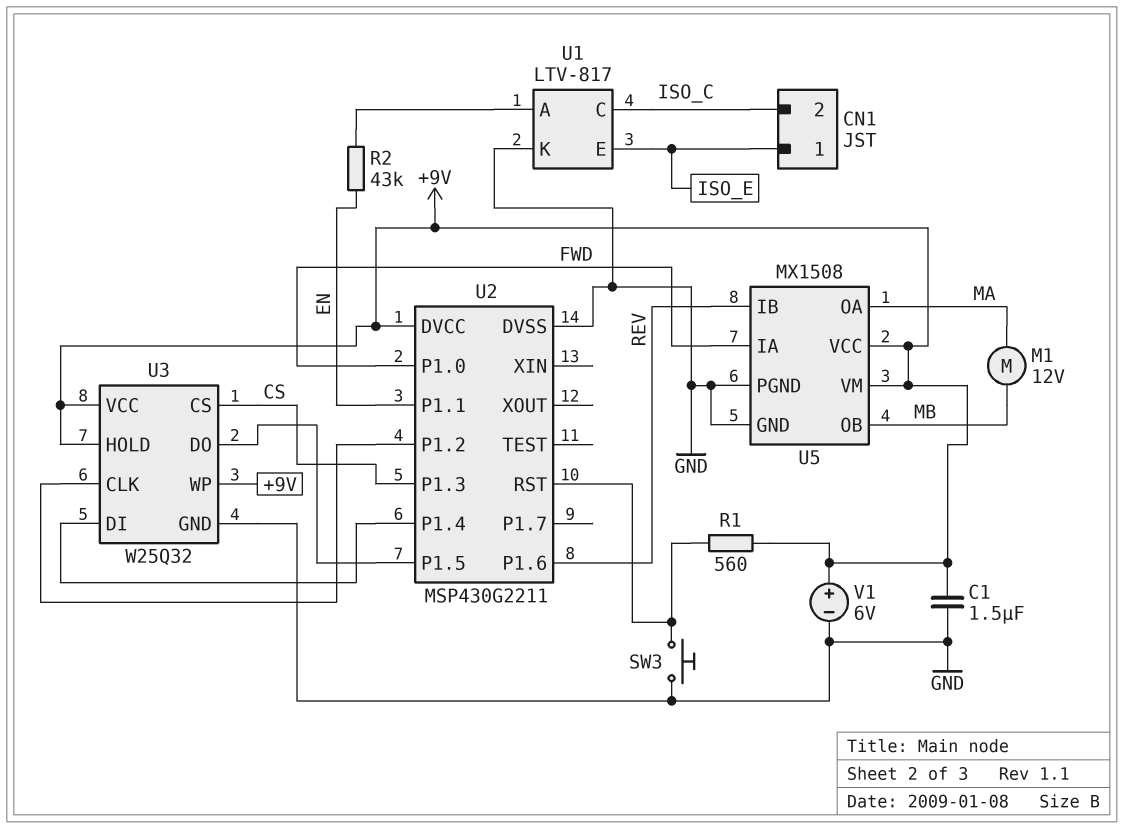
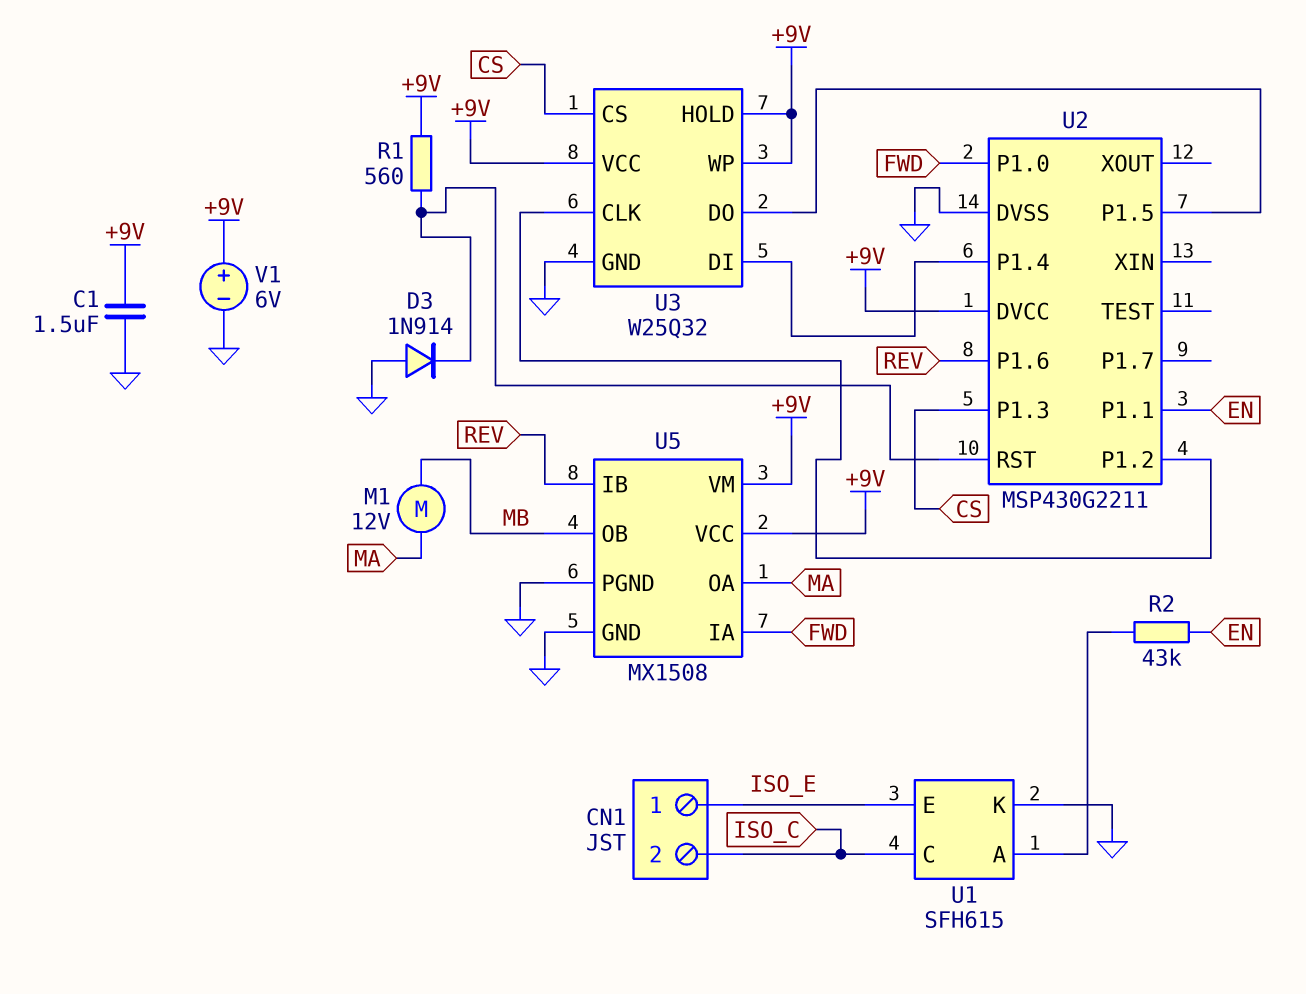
D3: none -> diode 1N914 (A GND, K U2/RST)
SW3: button (GND, U2/RST) -> none
U1: LTV-817 -> SFH615

